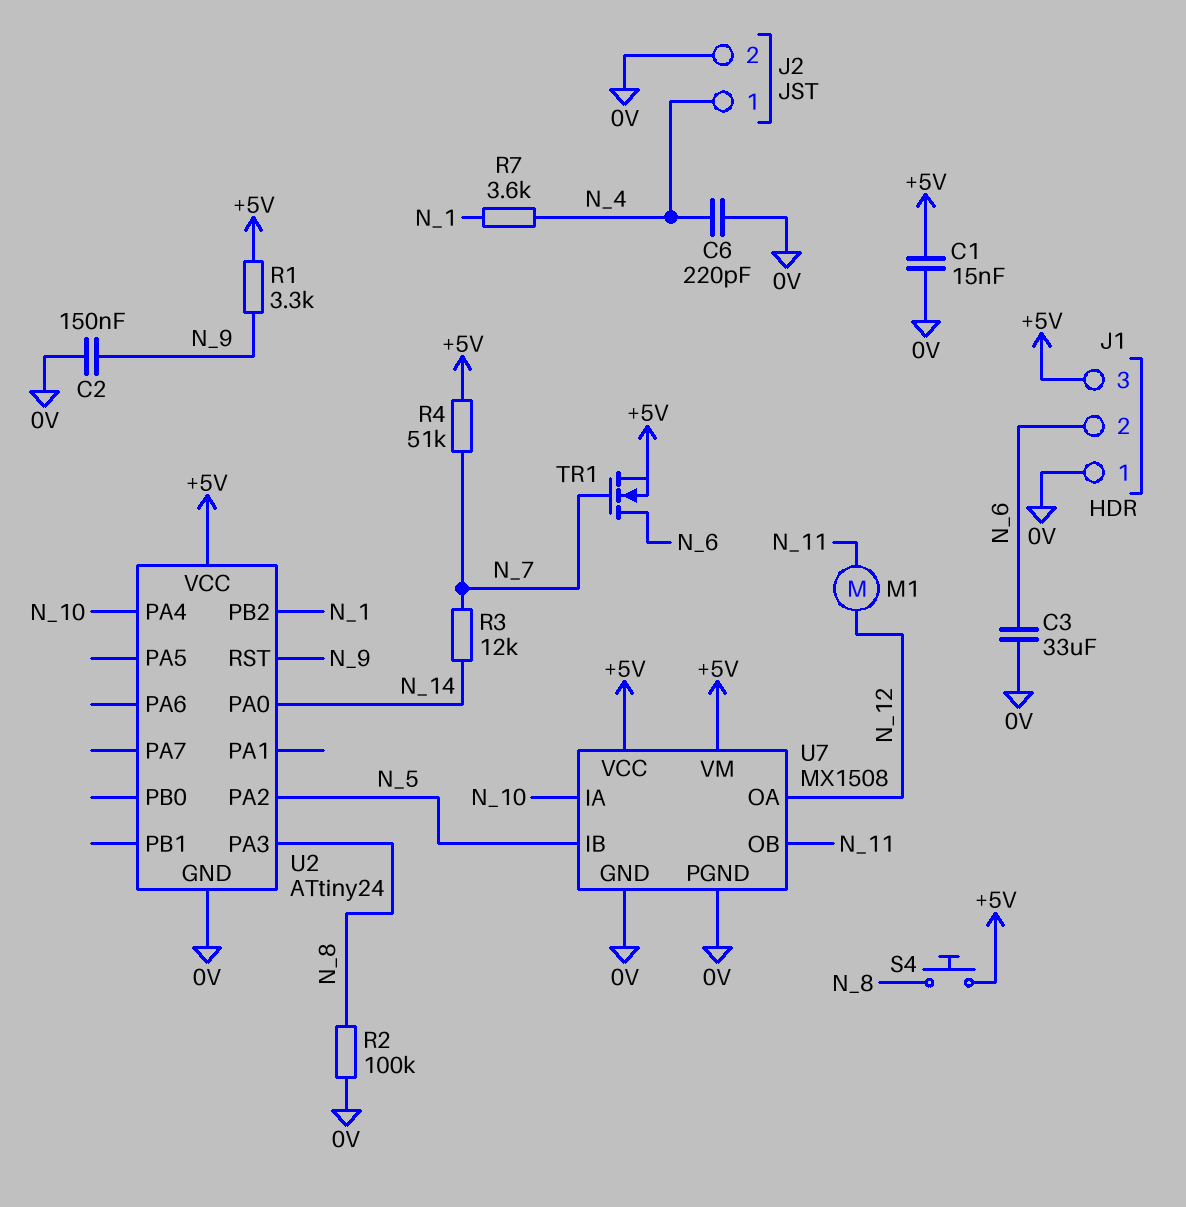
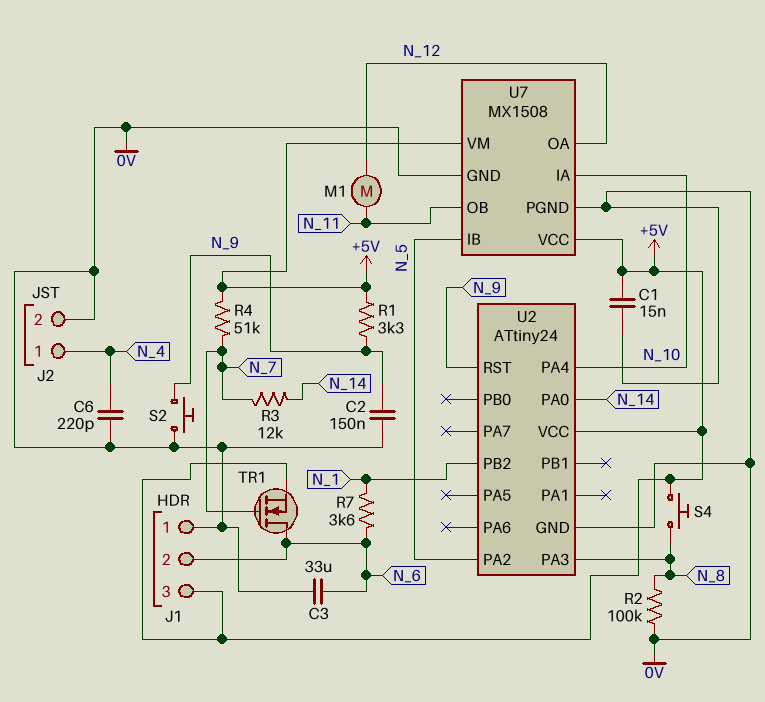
R7: 3.6k (N_1, N_4) -> 3.6k (N_1, N_6)
S2: none -> button (0V, N_9)

